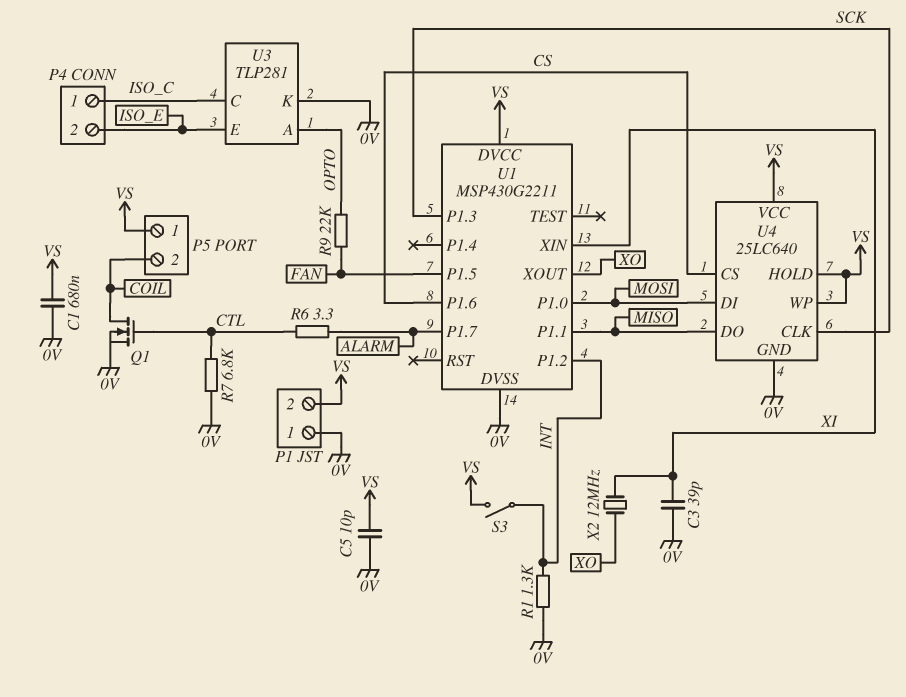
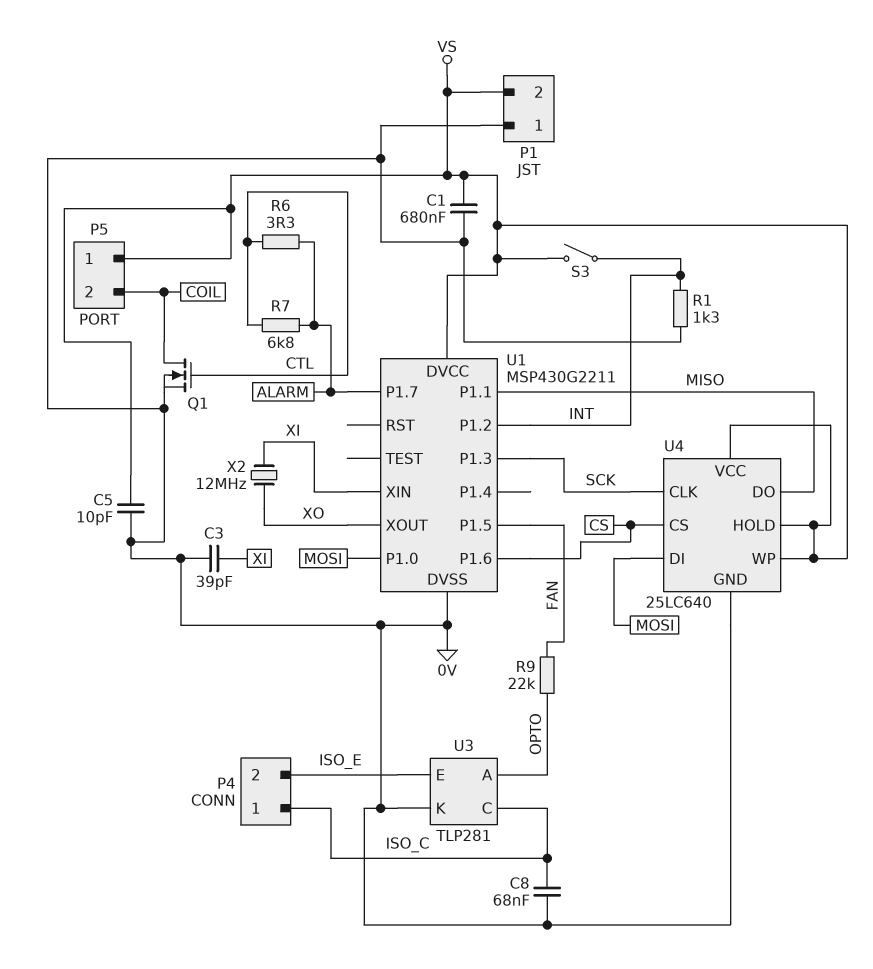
C8: none -> 68nF (0V, ISO_C)
R7: 6.8k (0V, CTL) -> 6.8k (ALARM, CTL)

